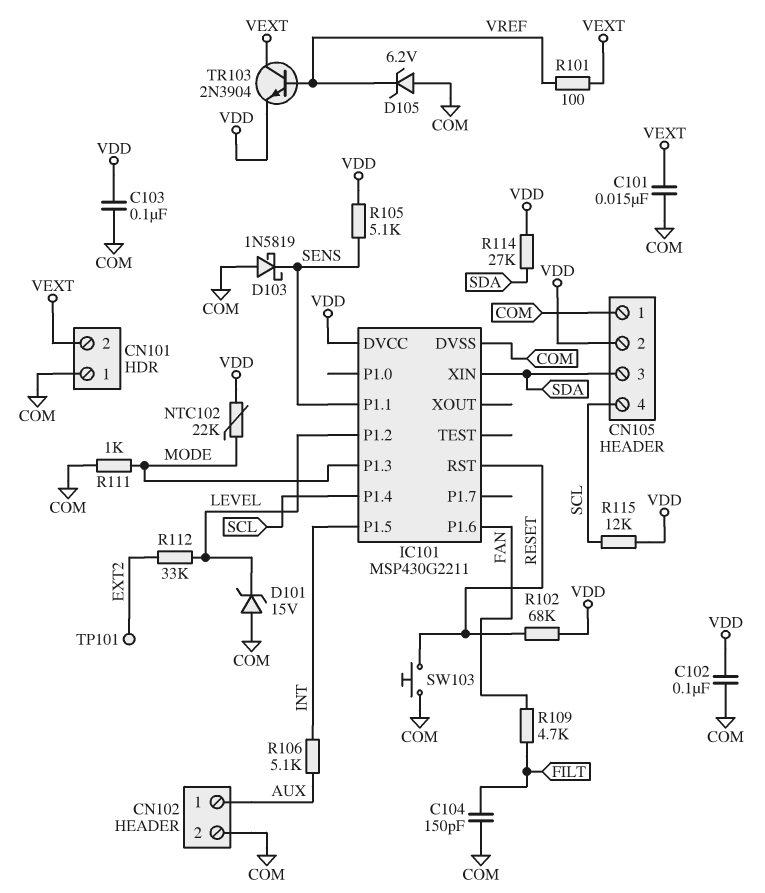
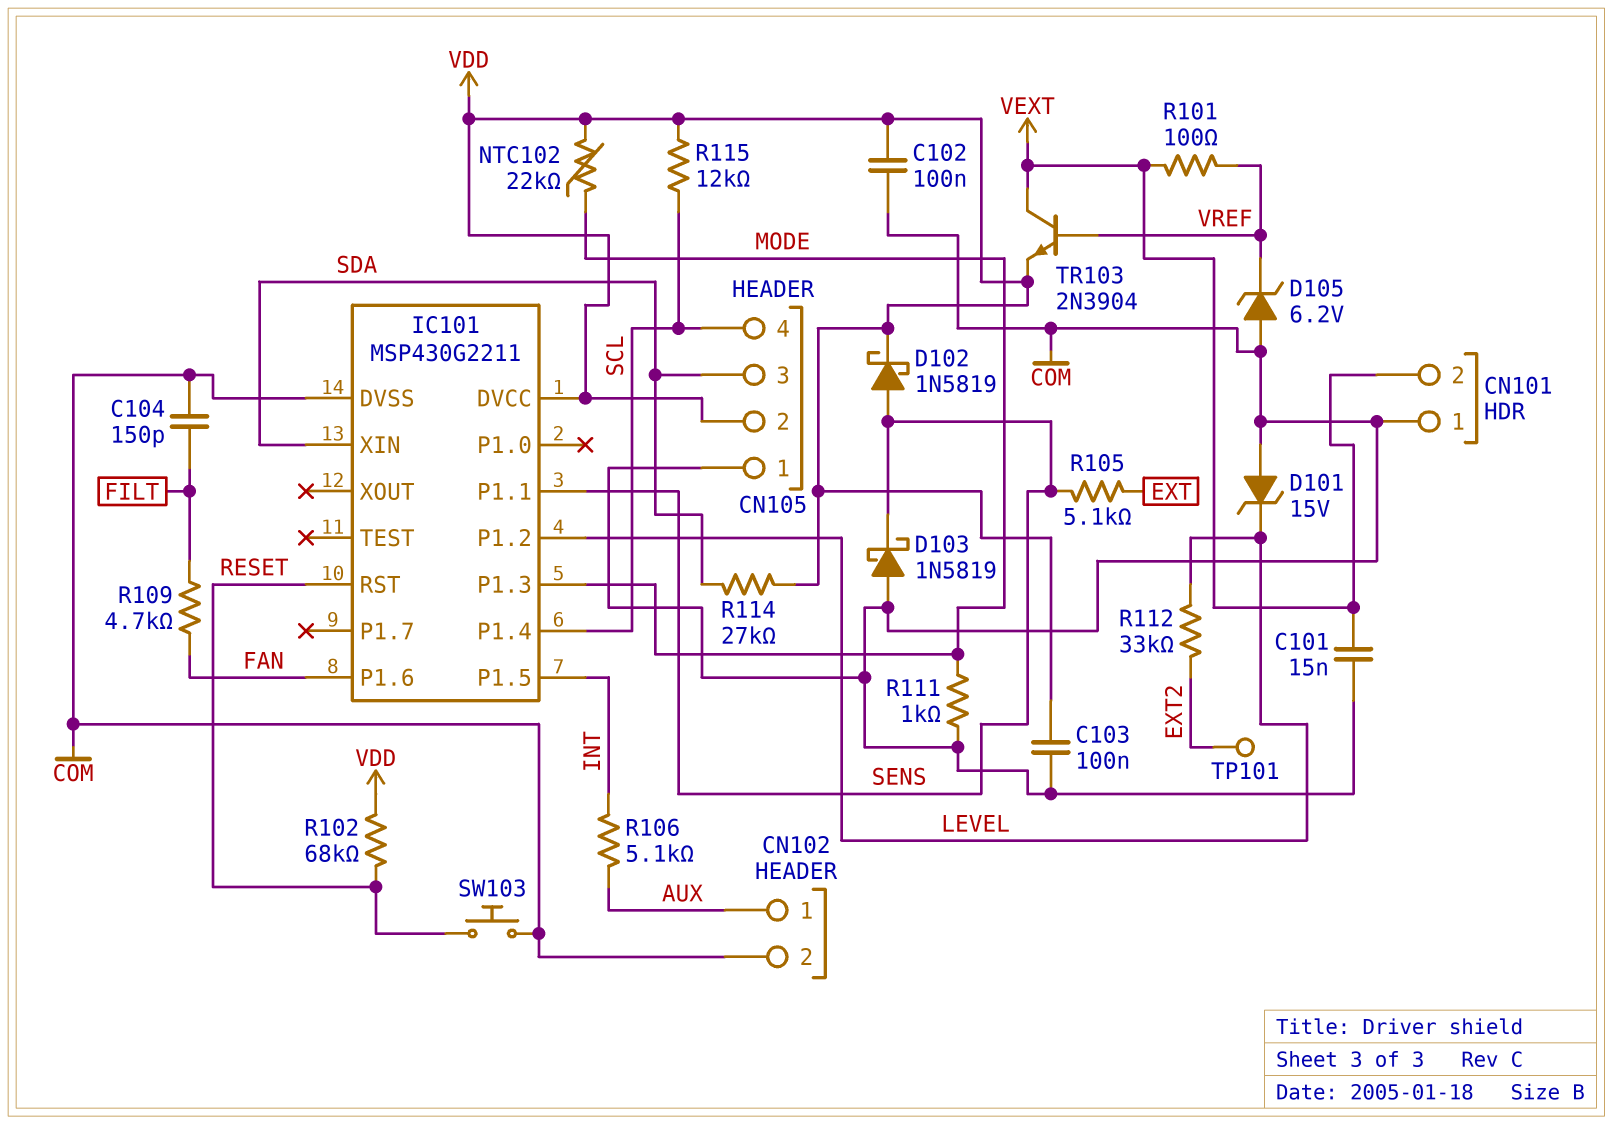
D102: none -> schottky 1N5819 (A SENS, K VDD)
R105: 5.1k (SENS, VDD) -> 5.1k (EXT, SENS)

